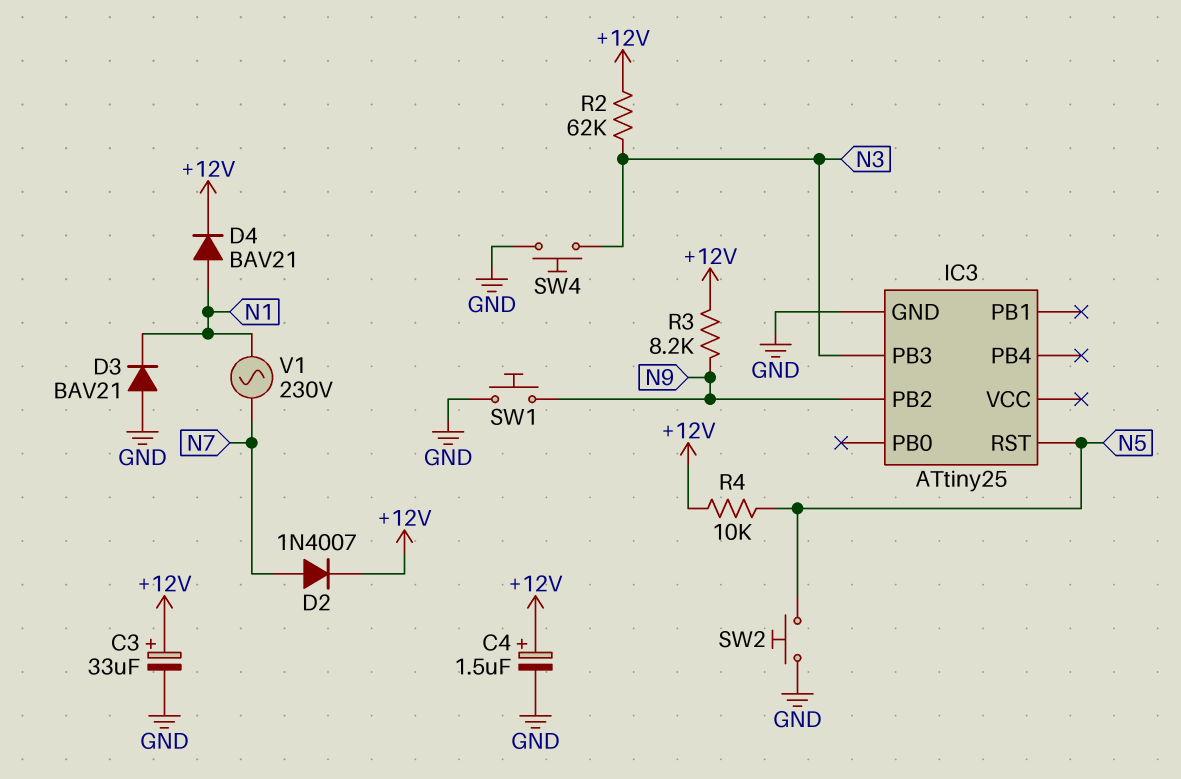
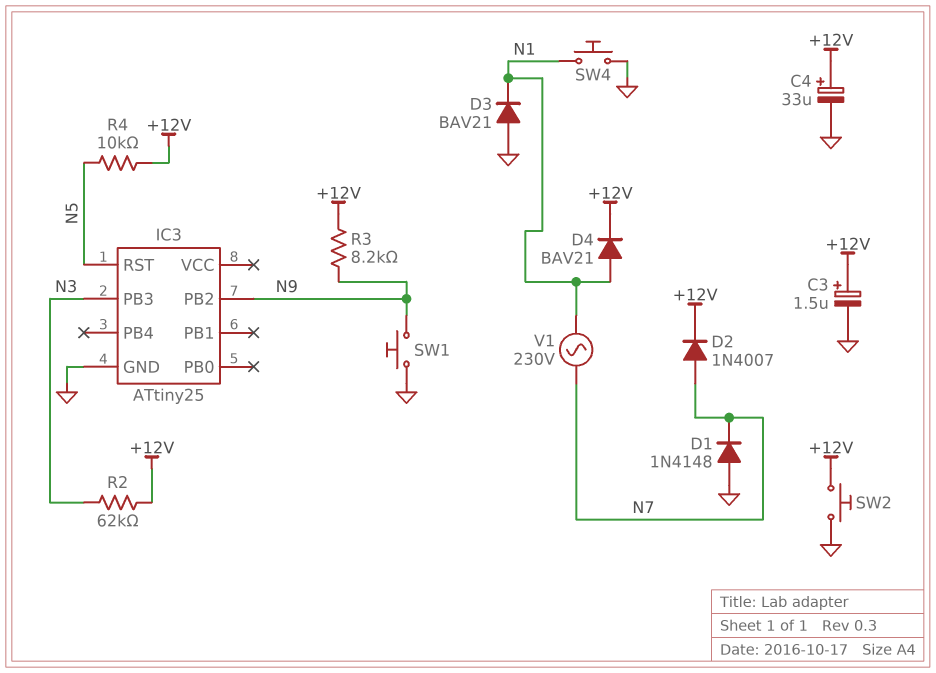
C3: 33uF (plus +12V, minus GND) -> 1.5uF (plus +12V, minus GND)
C4: 1.5uF (plus +12V, minus GND) -> 33uF (plus +12V, minus GND)
D1: none -> diode 1N4148 (A GND, K N7)
SW2: button (GND, N5) -> button (+12V, GND)
SW4: button (GND, N3) -> button (GND, N1)

